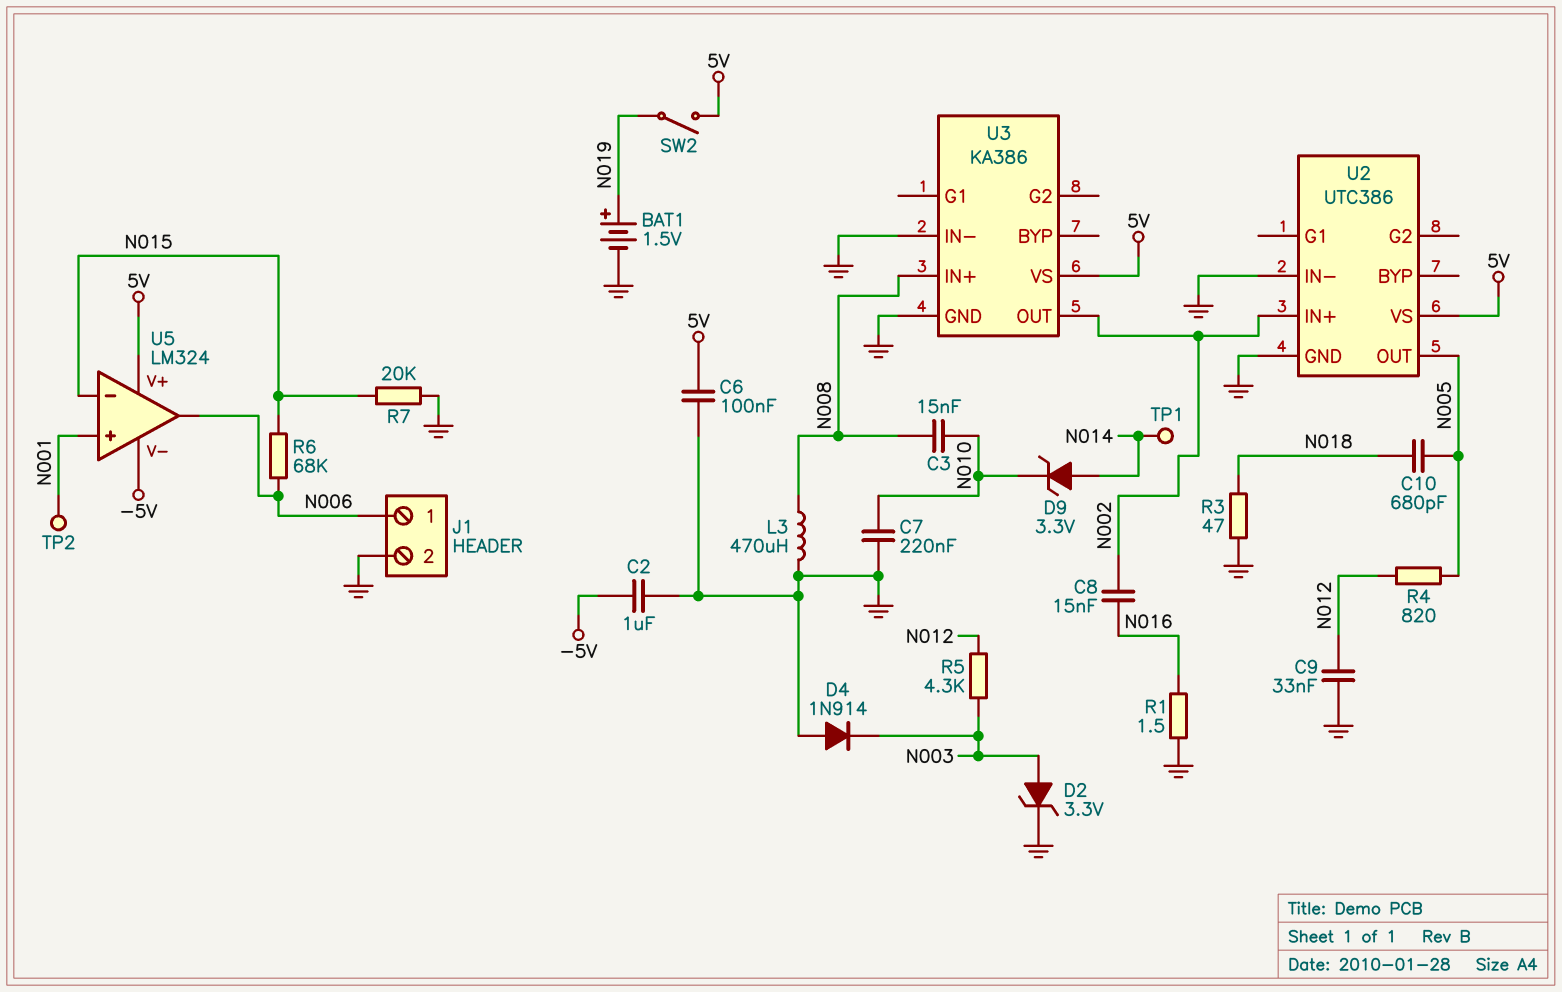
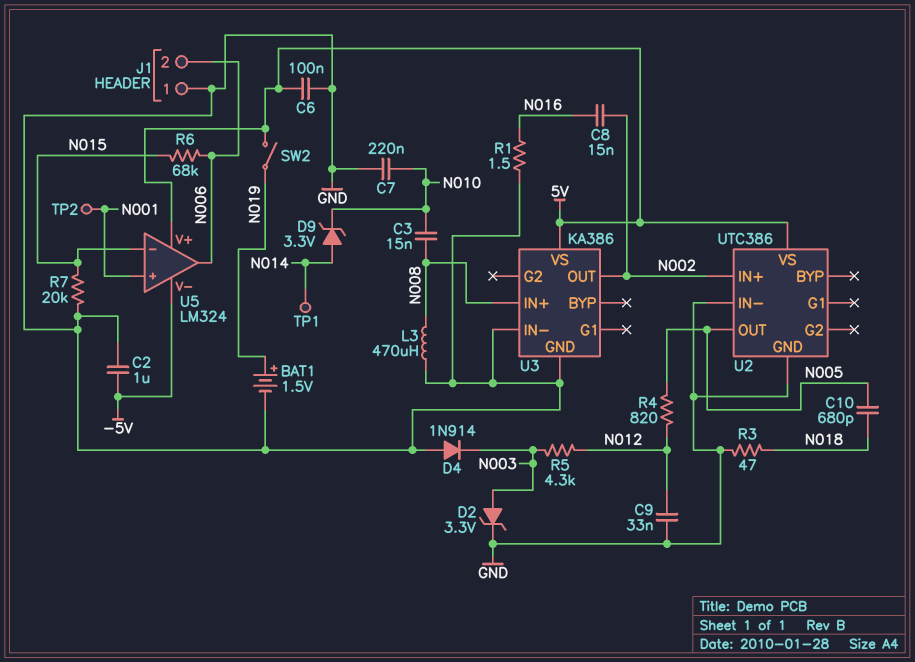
J1 pin 1: N006 -> GND
J1 pin 2: GND -> N006

